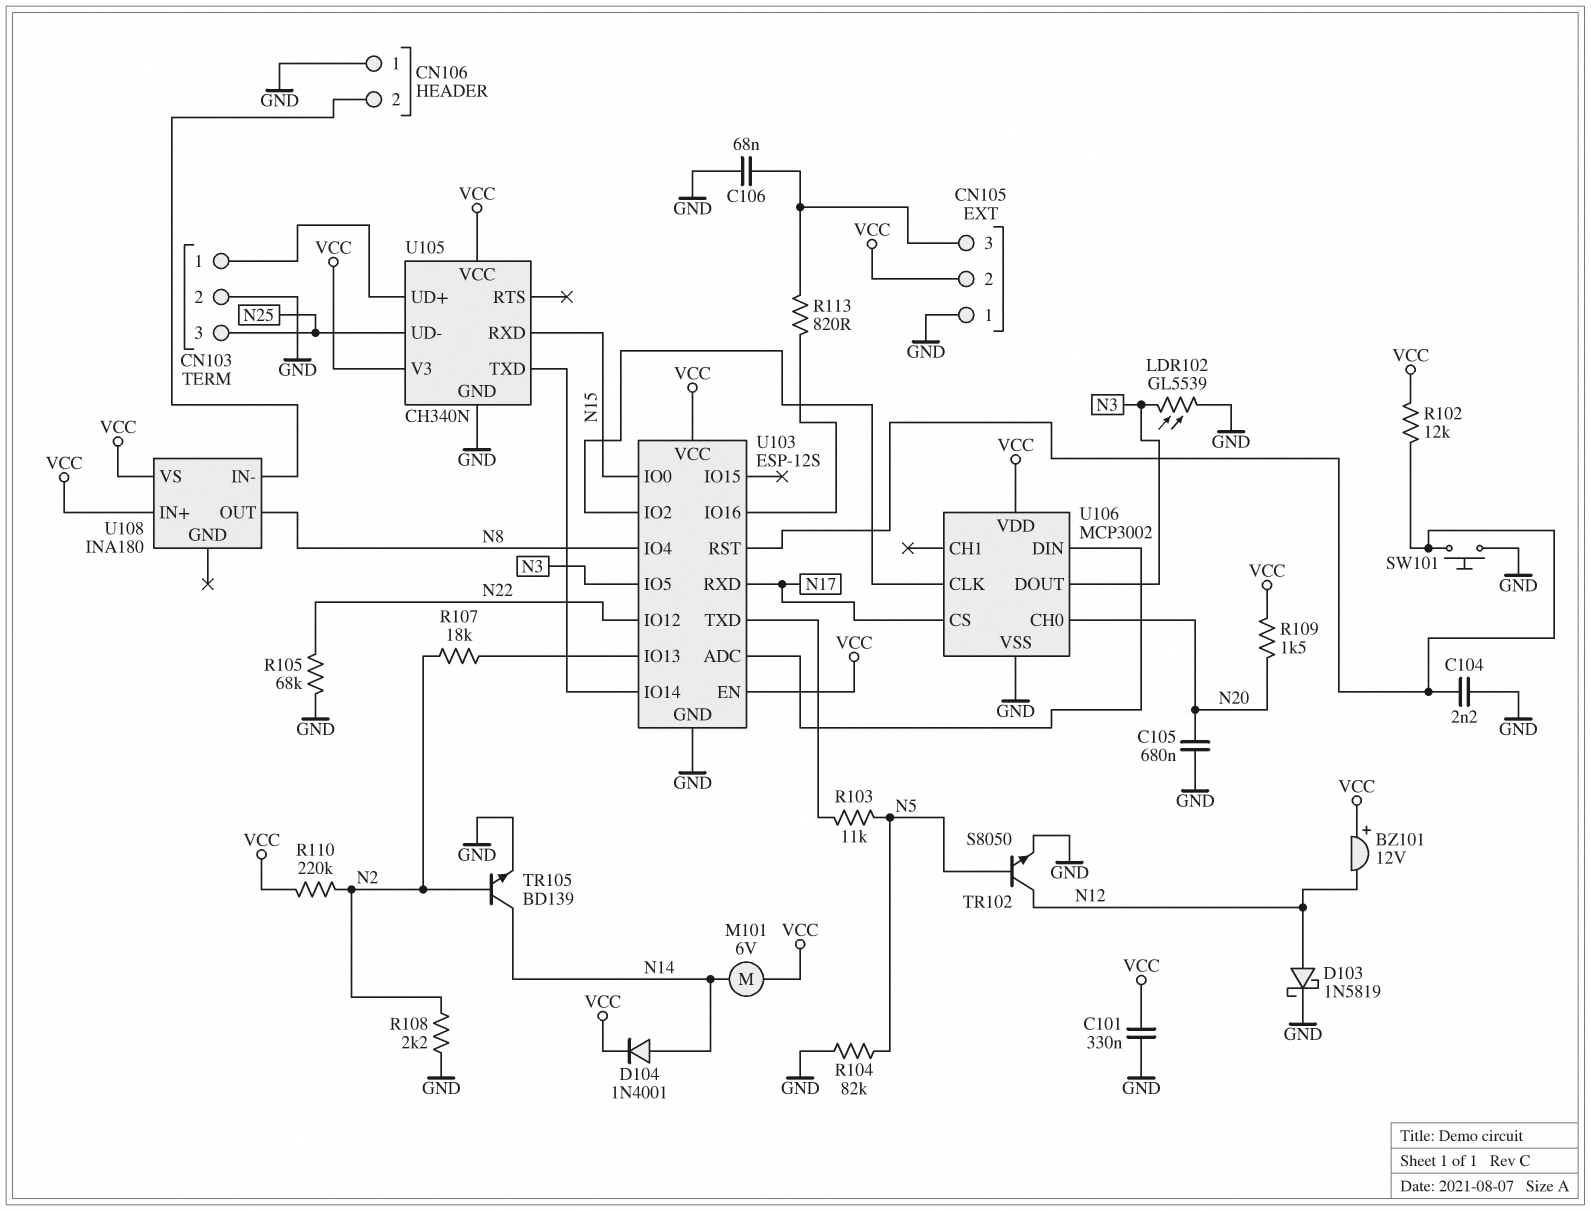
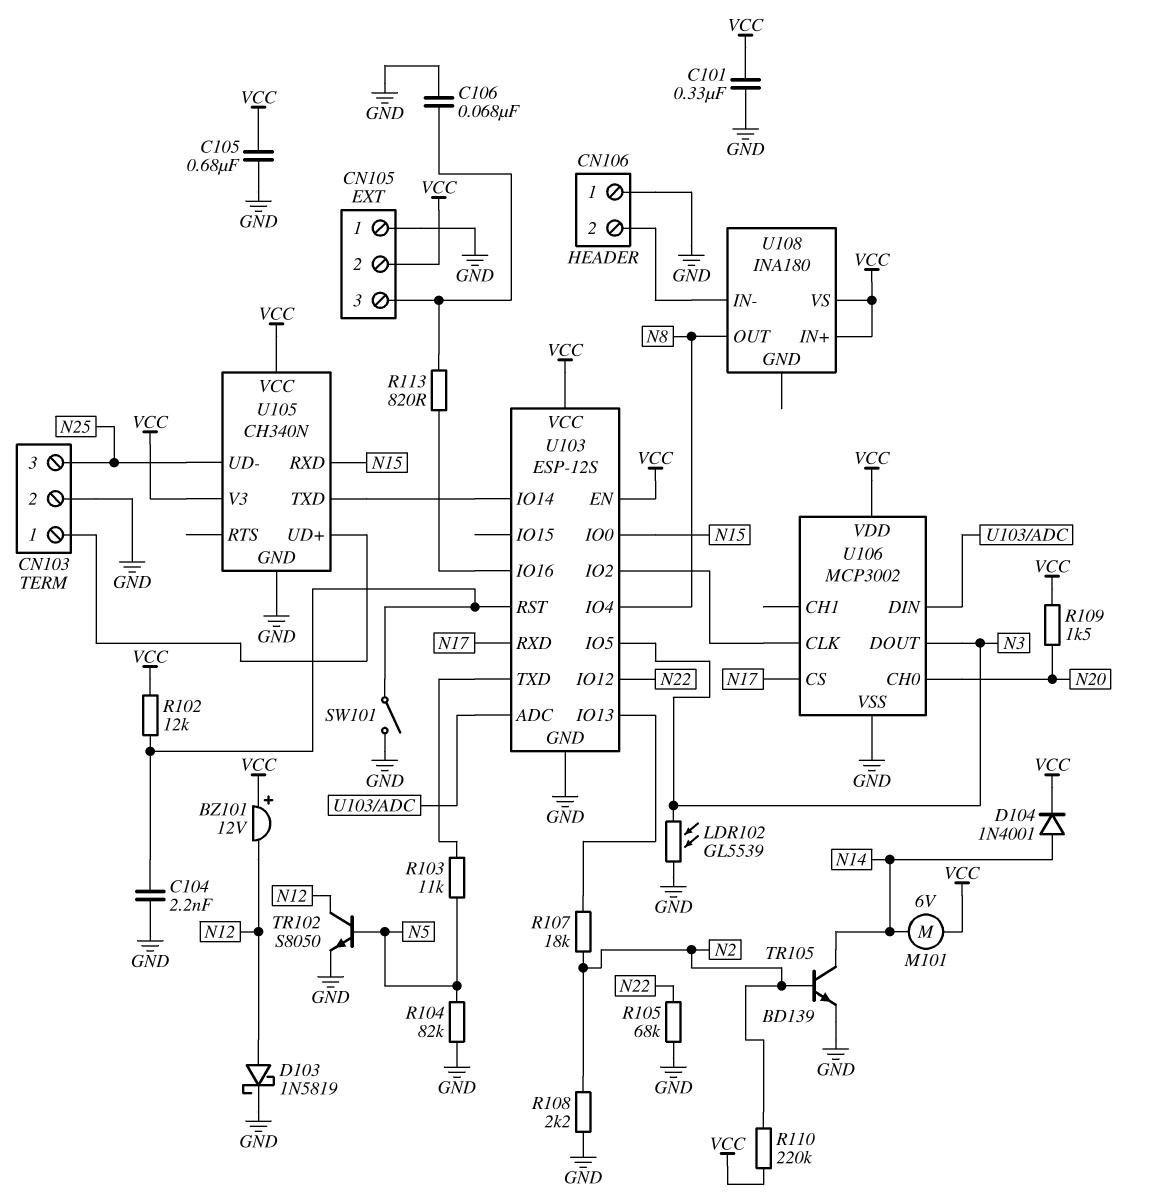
C105: 680nF (GND, N20) -> 680nF (GND, VCC)
SW101: button (GND, U103/RST) -> switch (GND, U103/RST)

